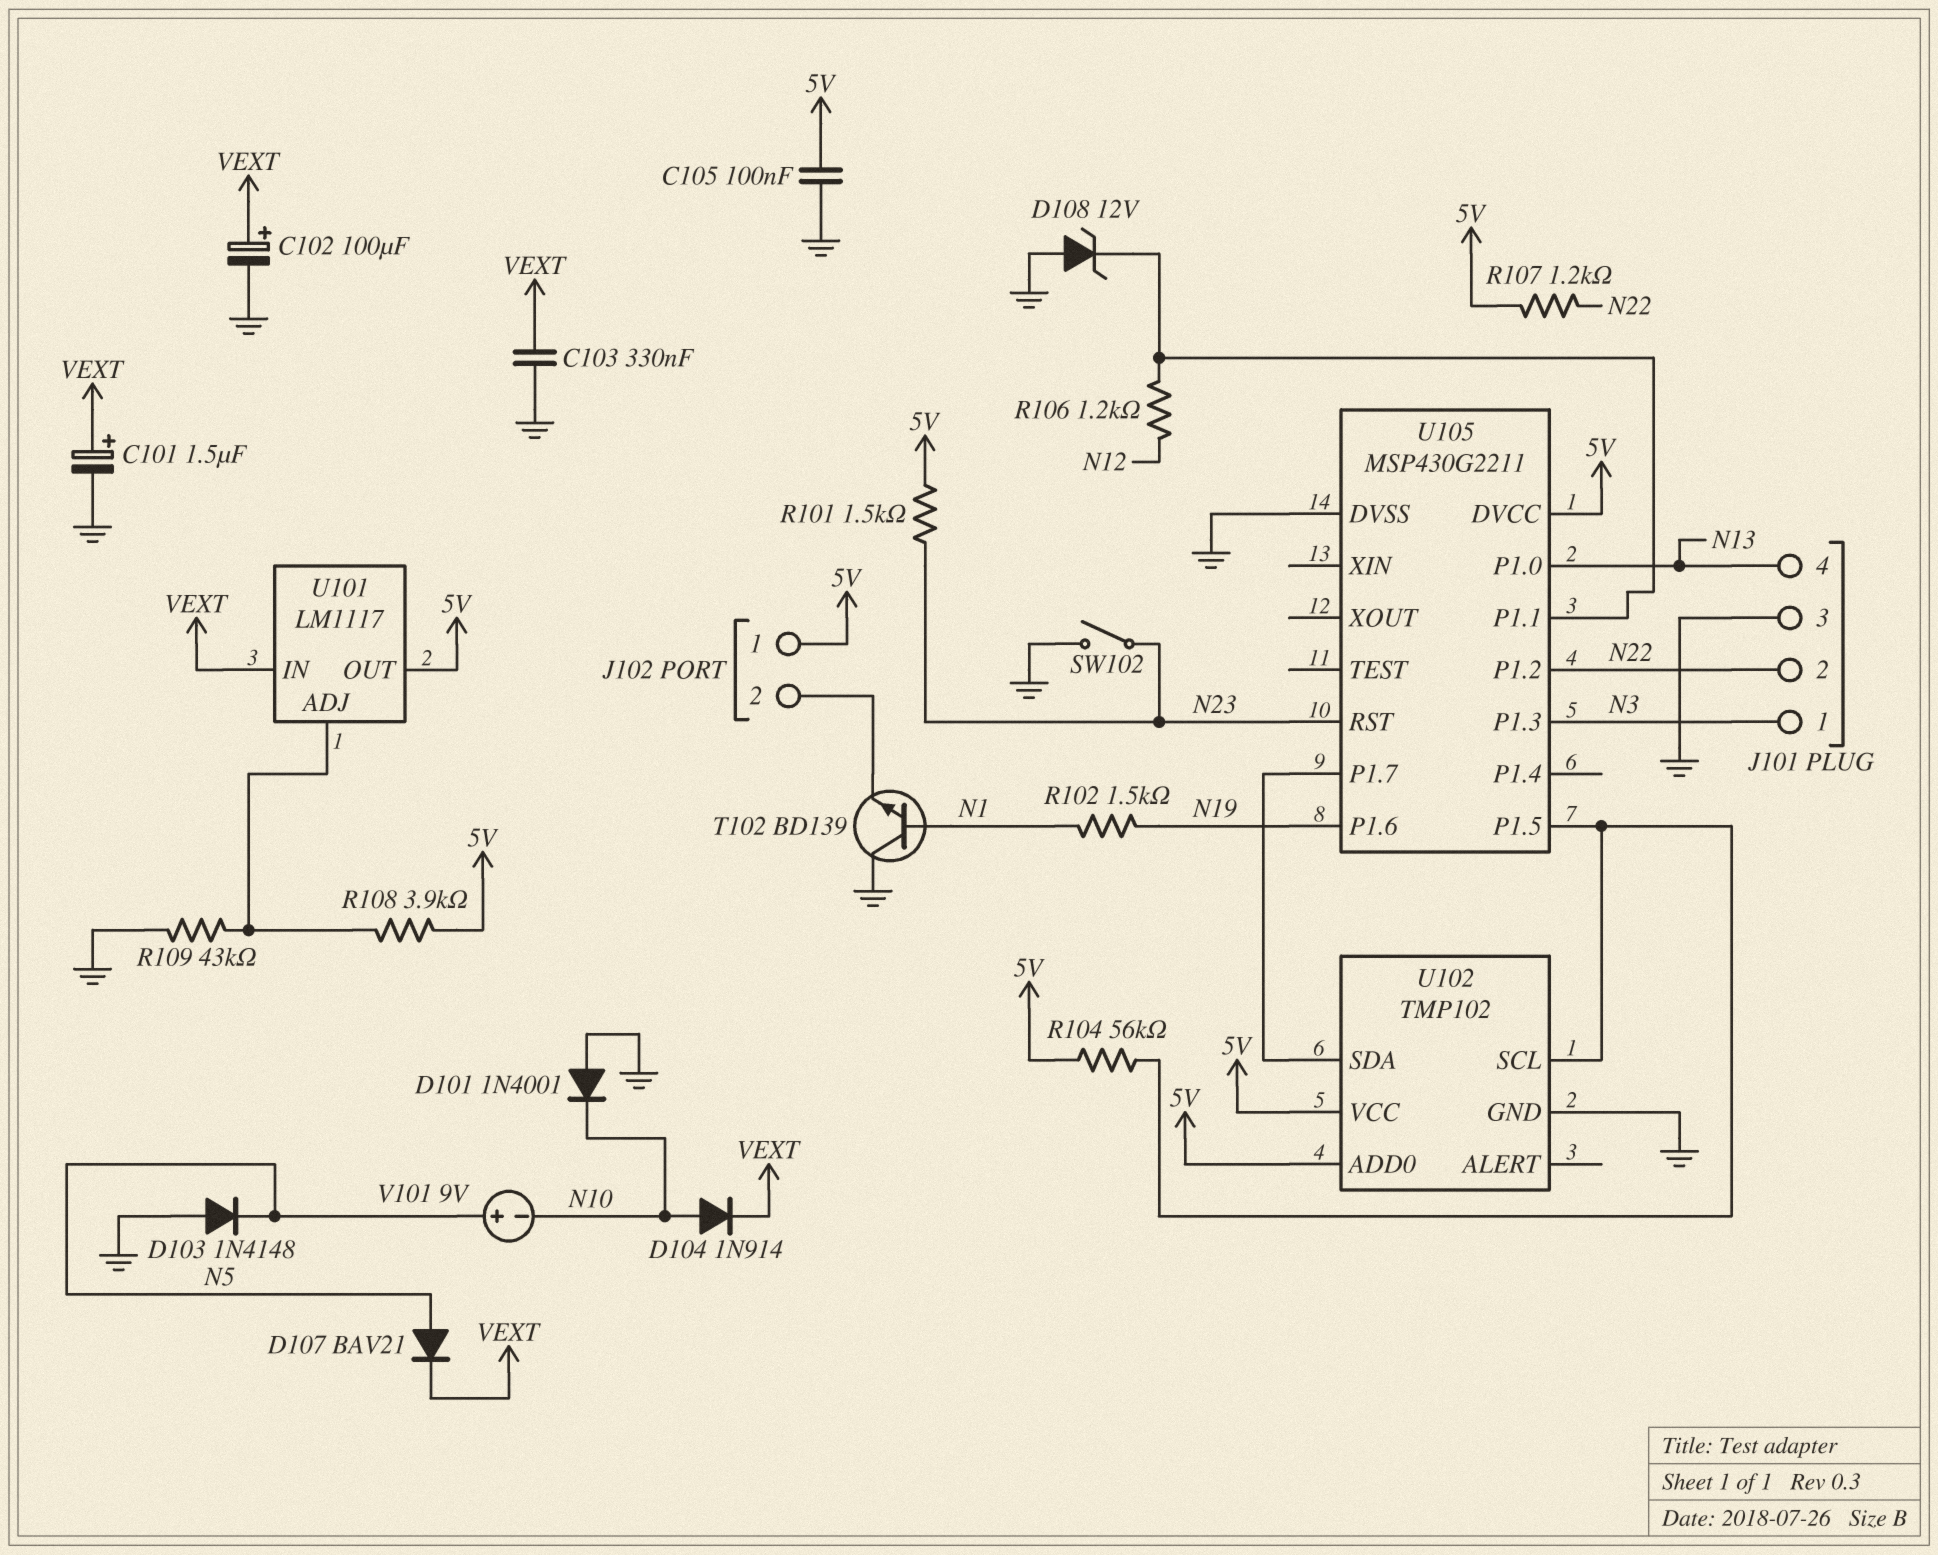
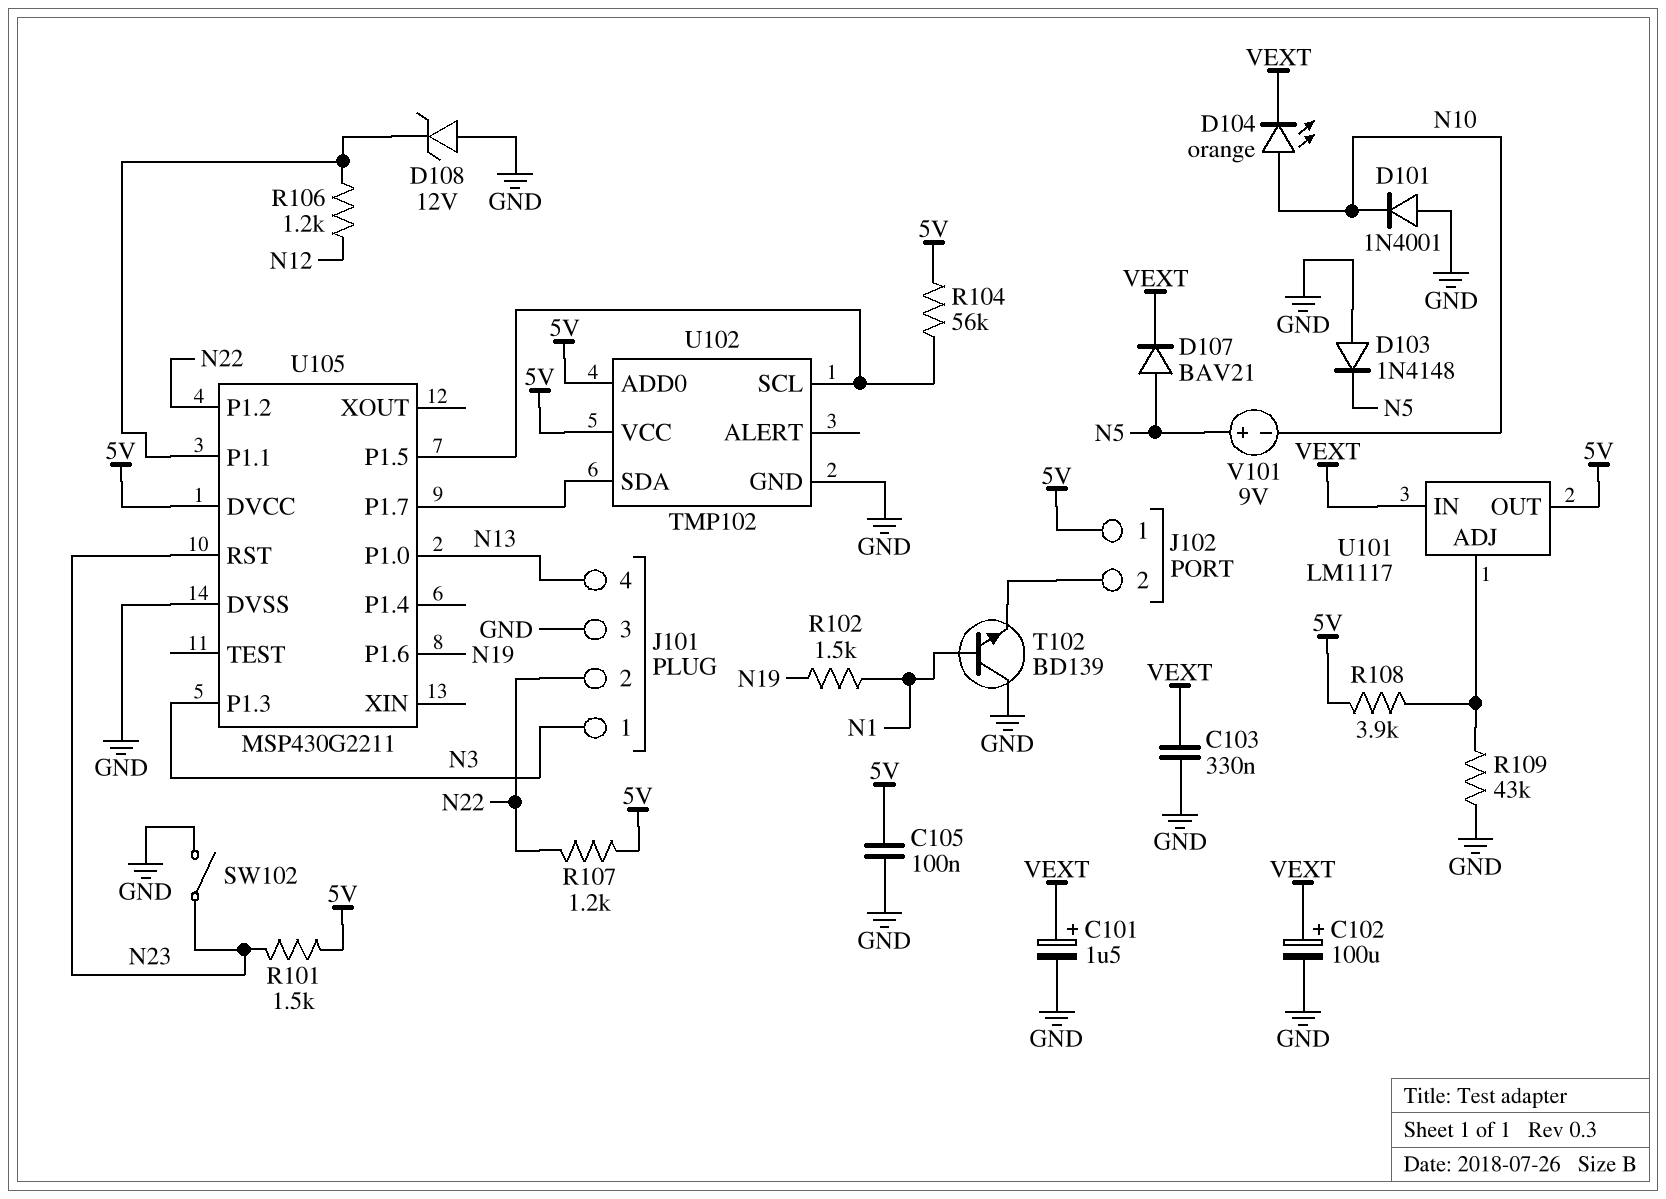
D104: diode 1N914 (A N10, K VEXT) -> LED orange (A N10, K VEXT)

